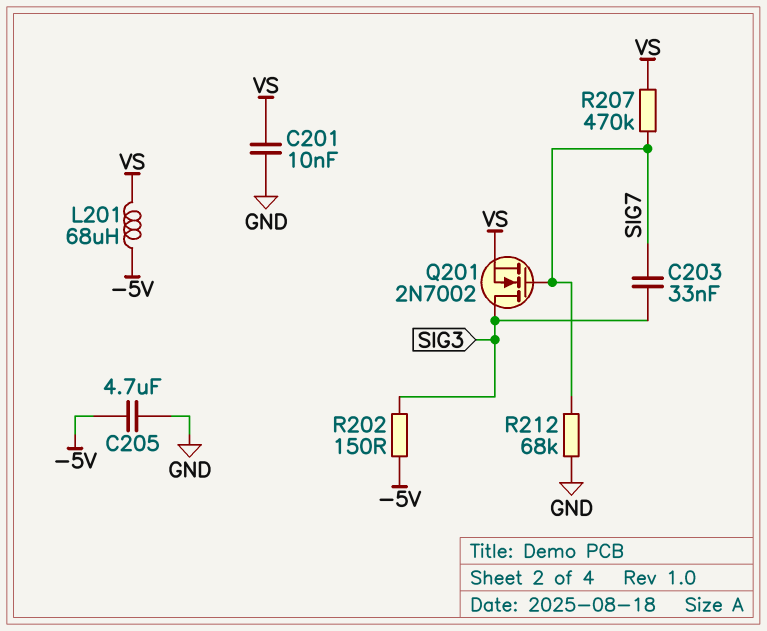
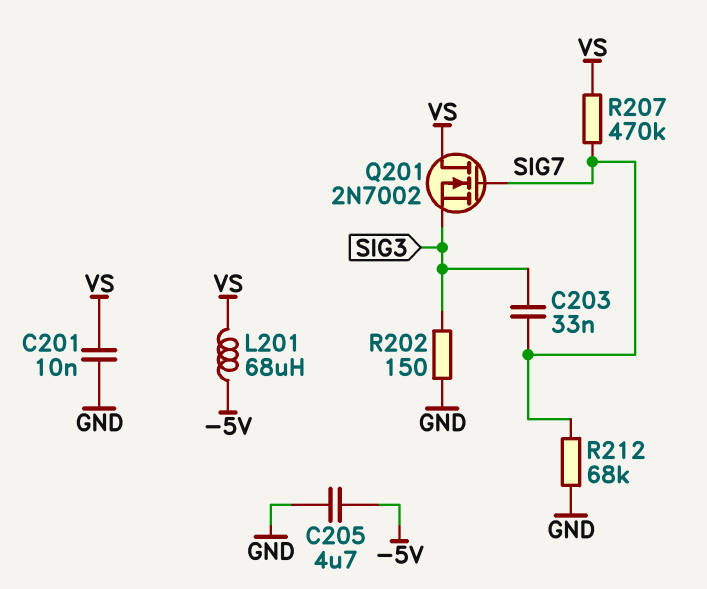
Q201: NMOS 2N7002 (G SIG7, D SIG3, S VS) -> NMOS 2N7002 (G SIG7, D VS, S SIG3)
R202: 150 (-5V, SIG3) -> 150 (GND, SIG3)

